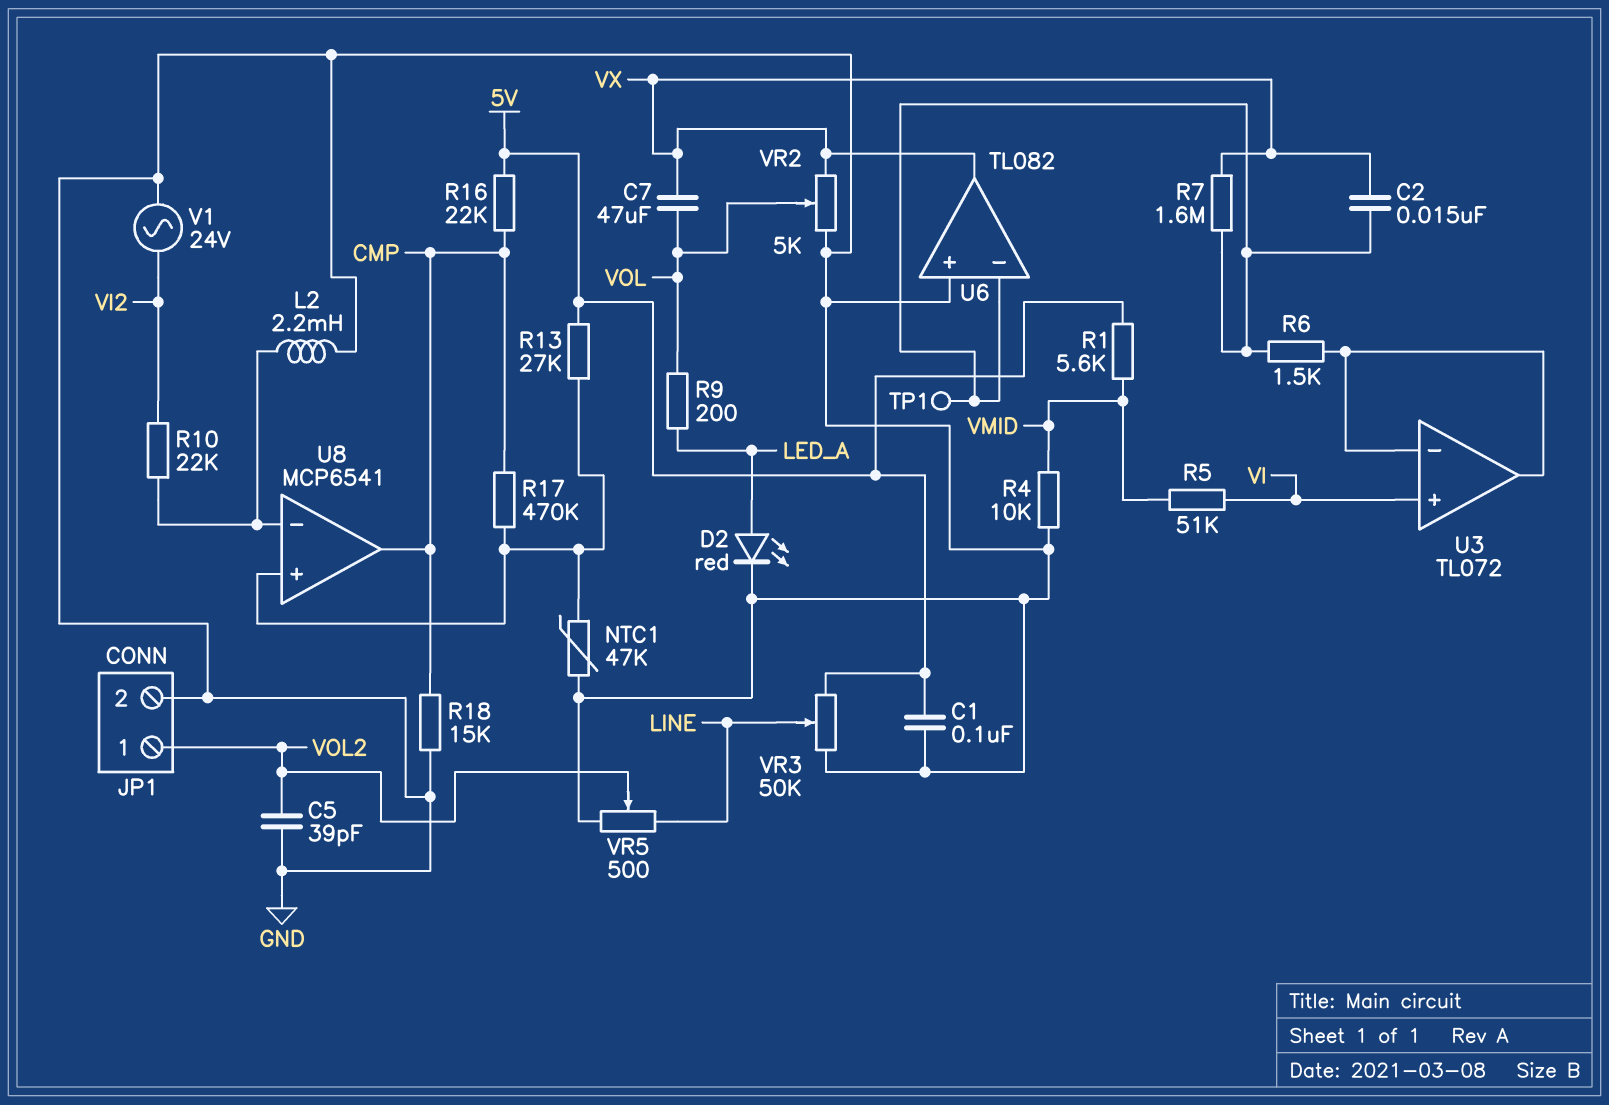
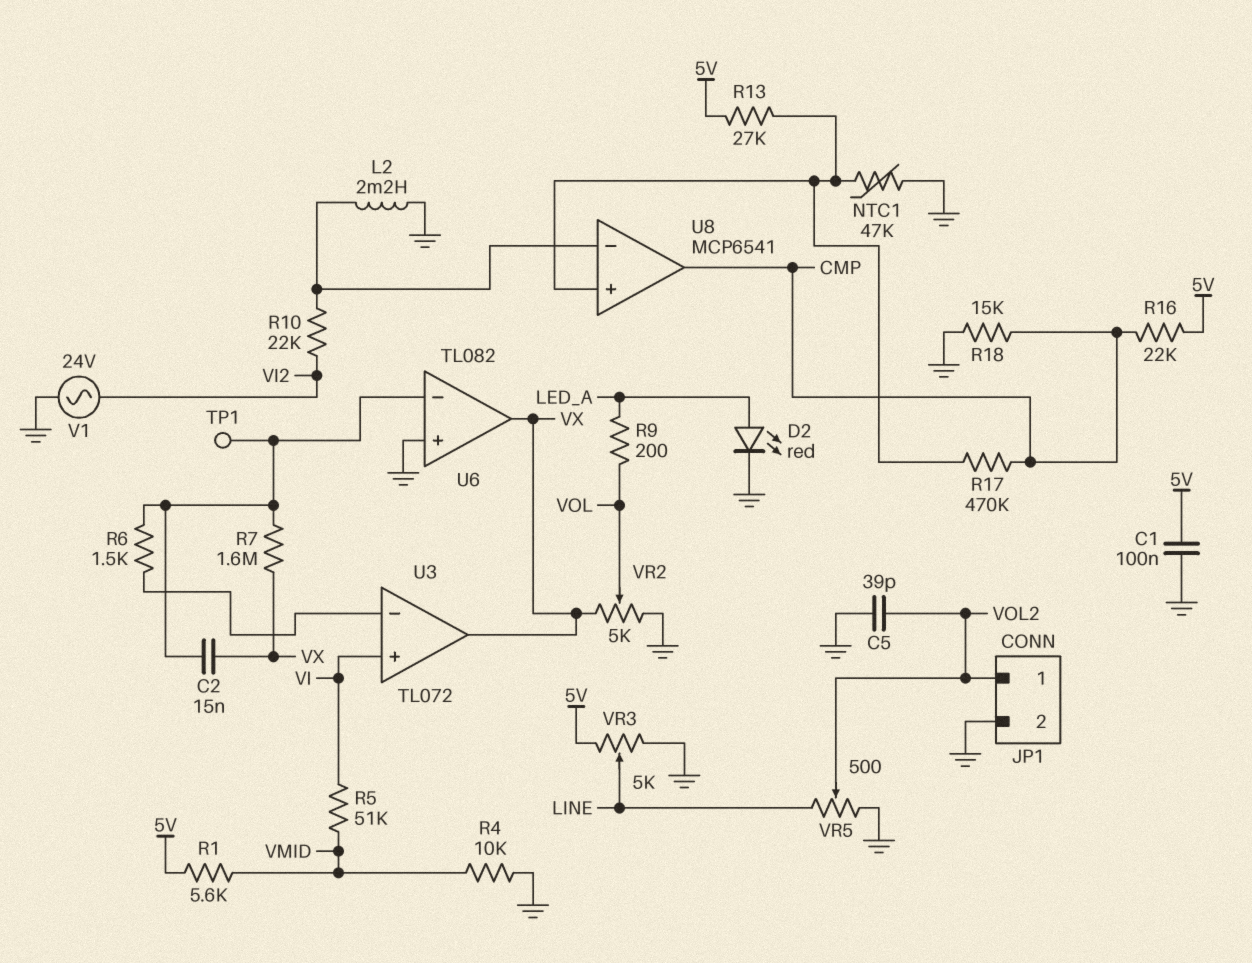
C7: 47uF (VOL, VX) -> none
U3 pin out: U3/in- -> VX
VR3: 50k (5V, GND, wiper LINE) -> 5k (5V, GND, wiper LINE)

